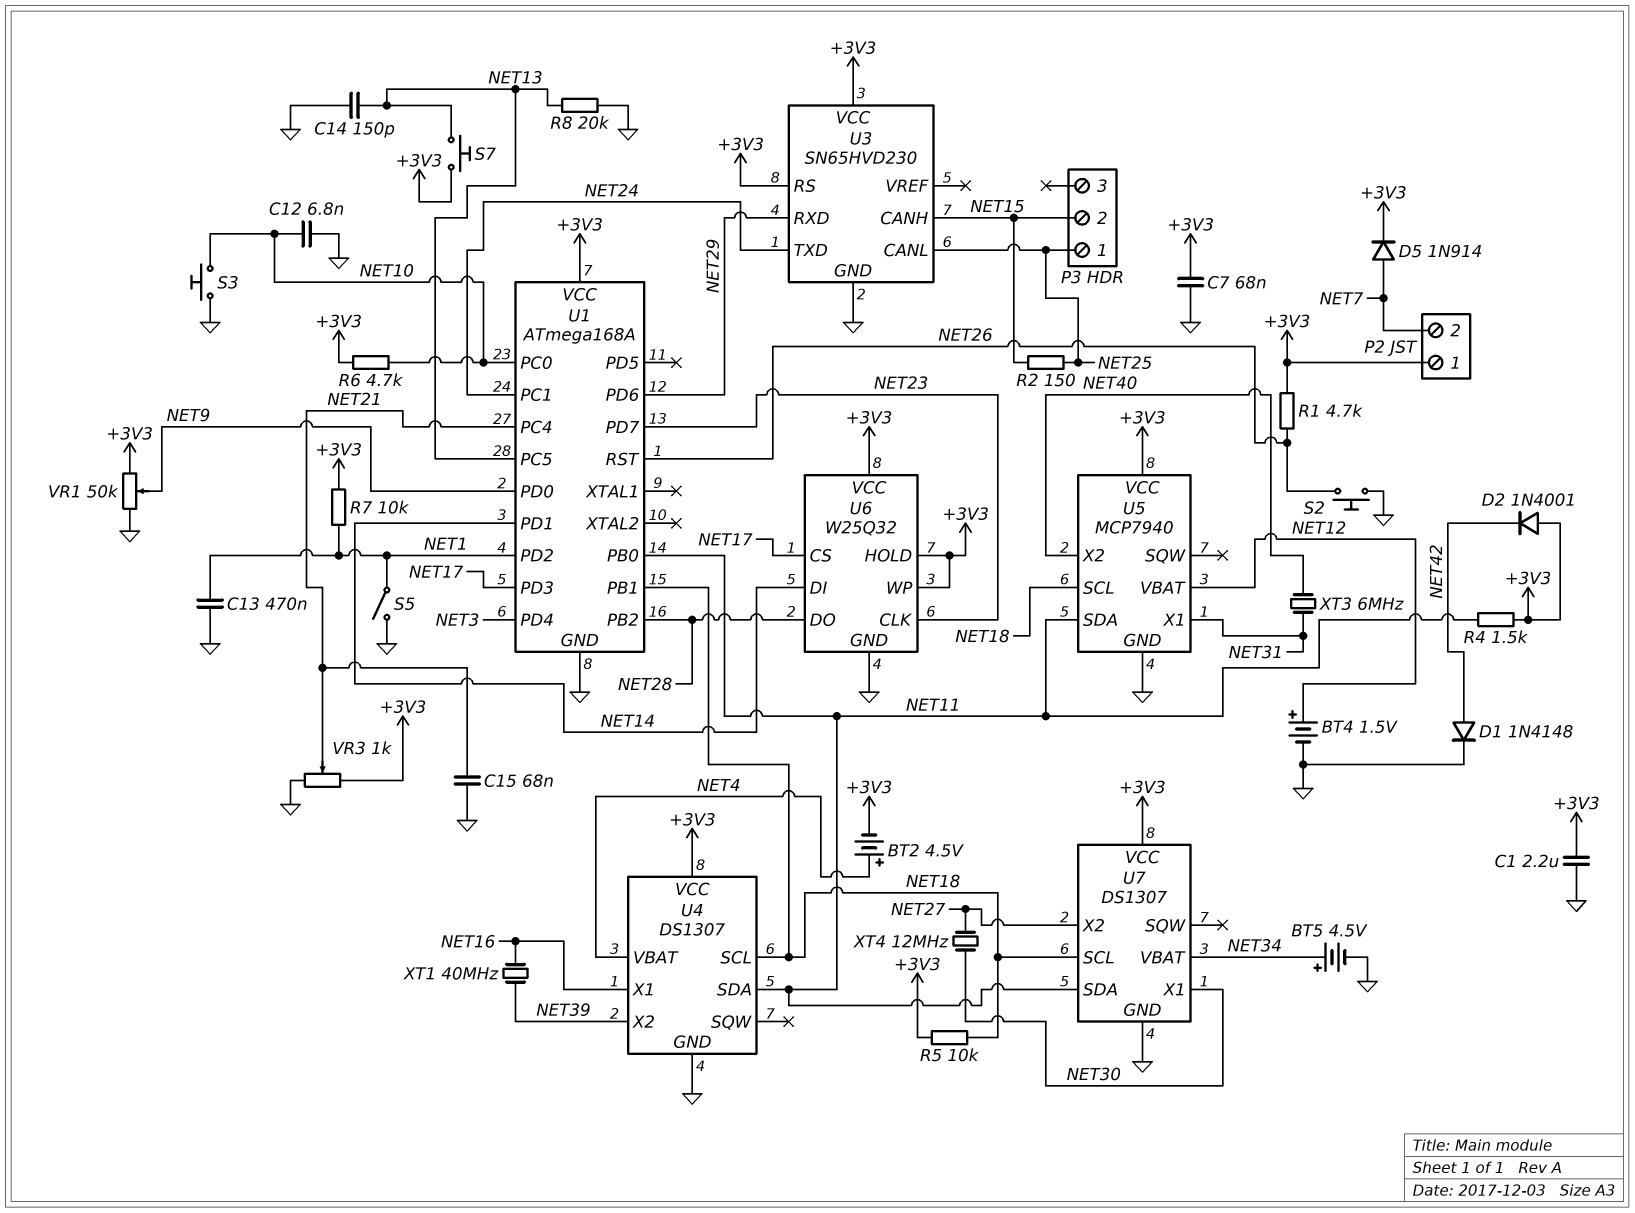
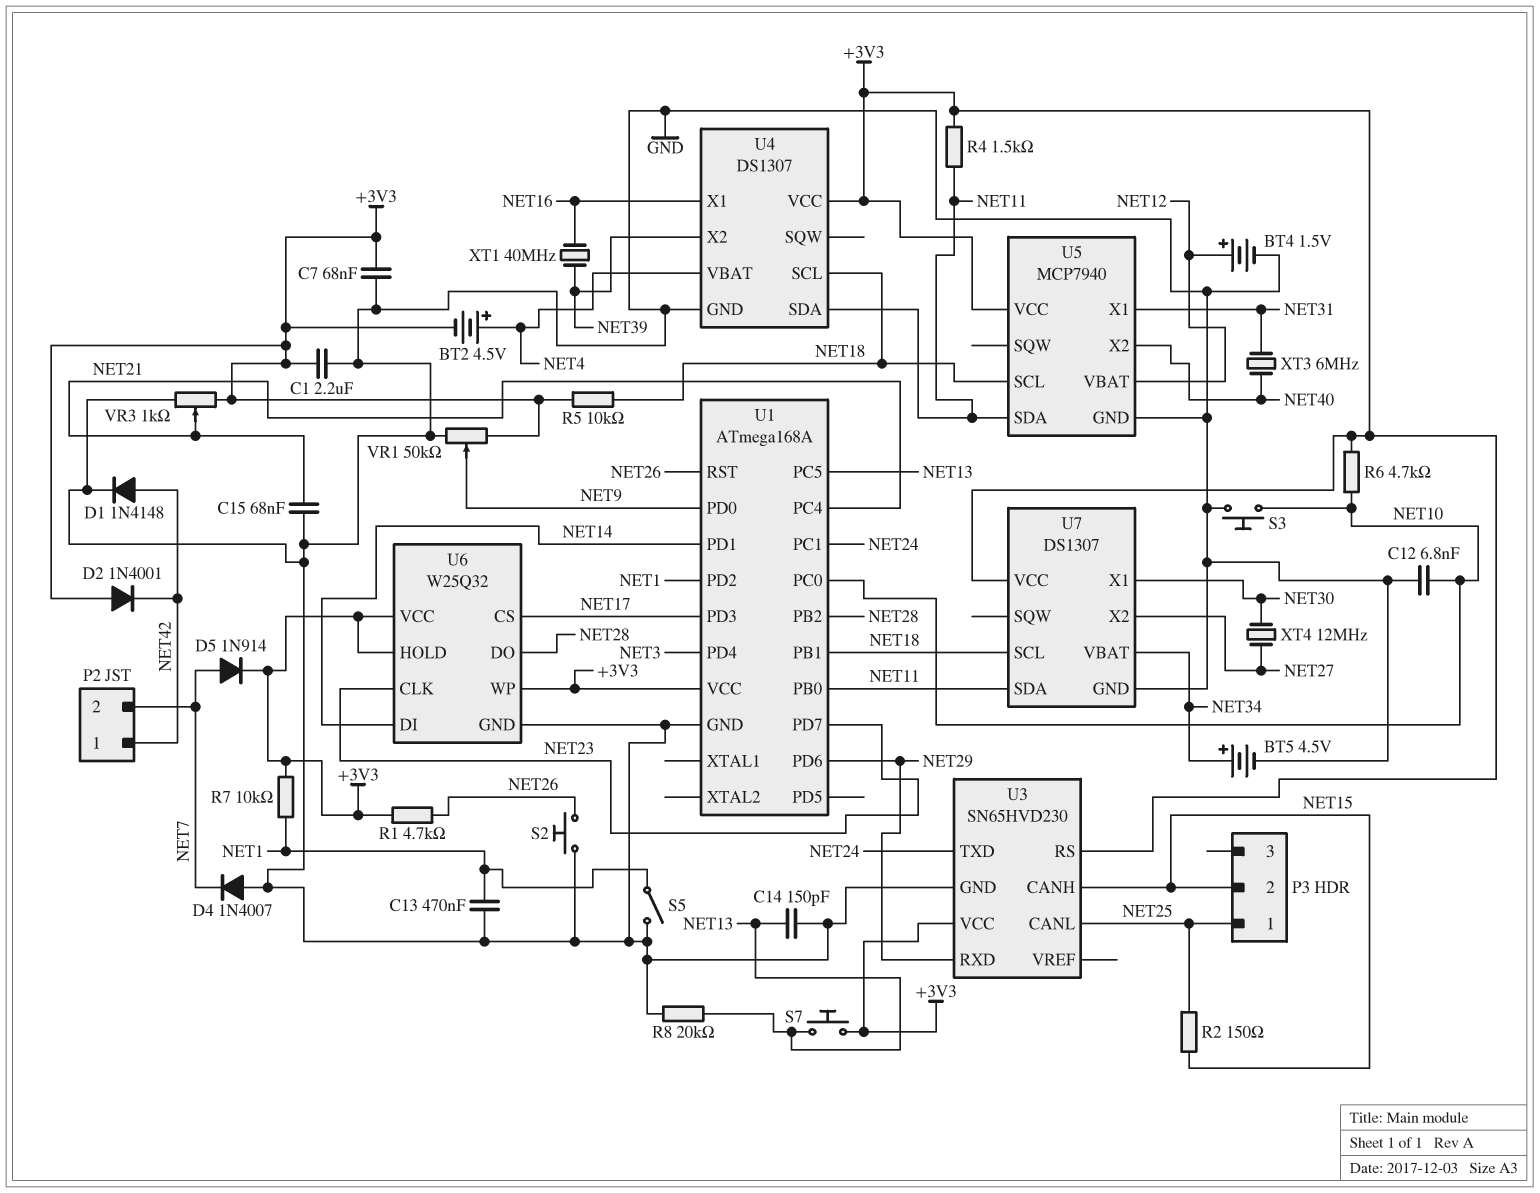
D4: none -> diode 1N4007 (A GND, K NET7)
P2 pin 1: +3V3 -> NET42

